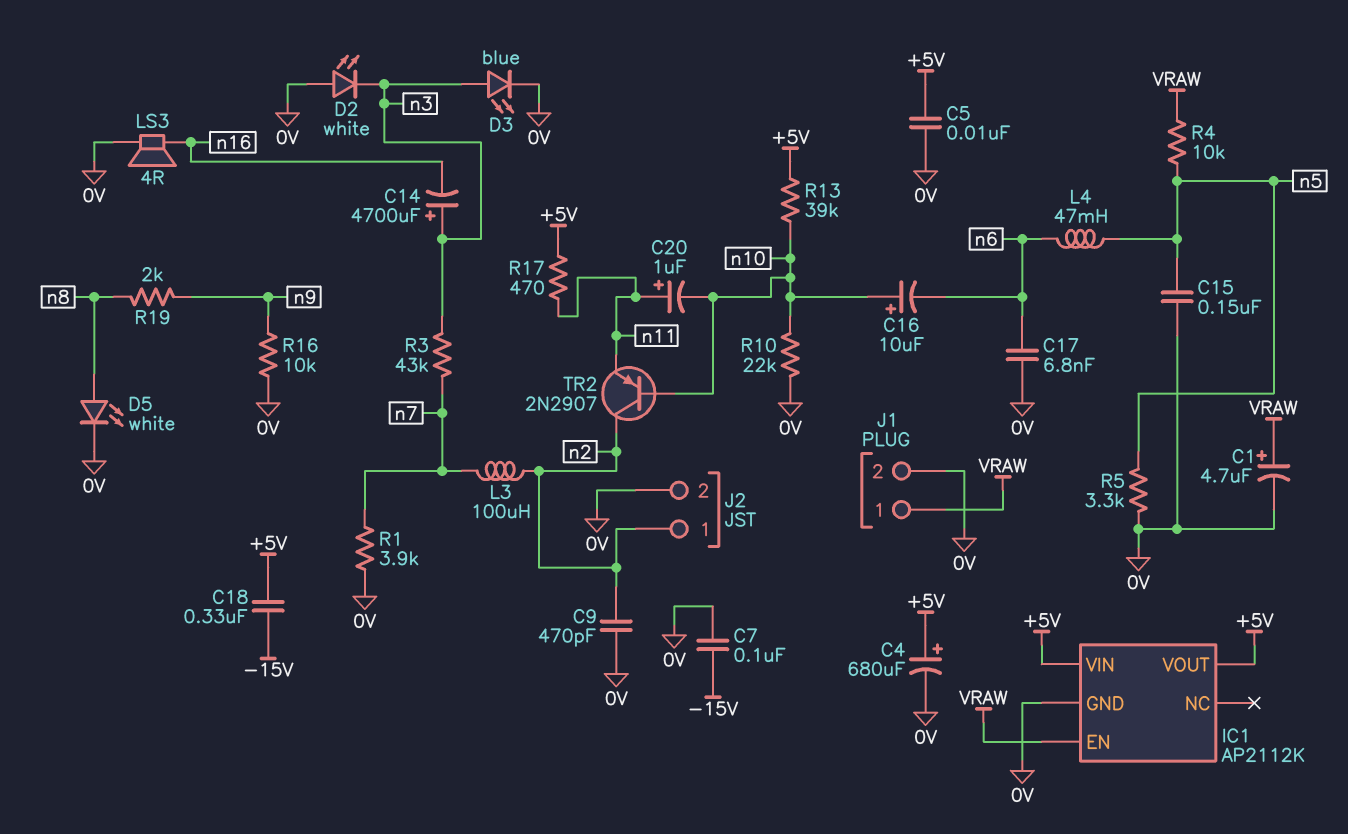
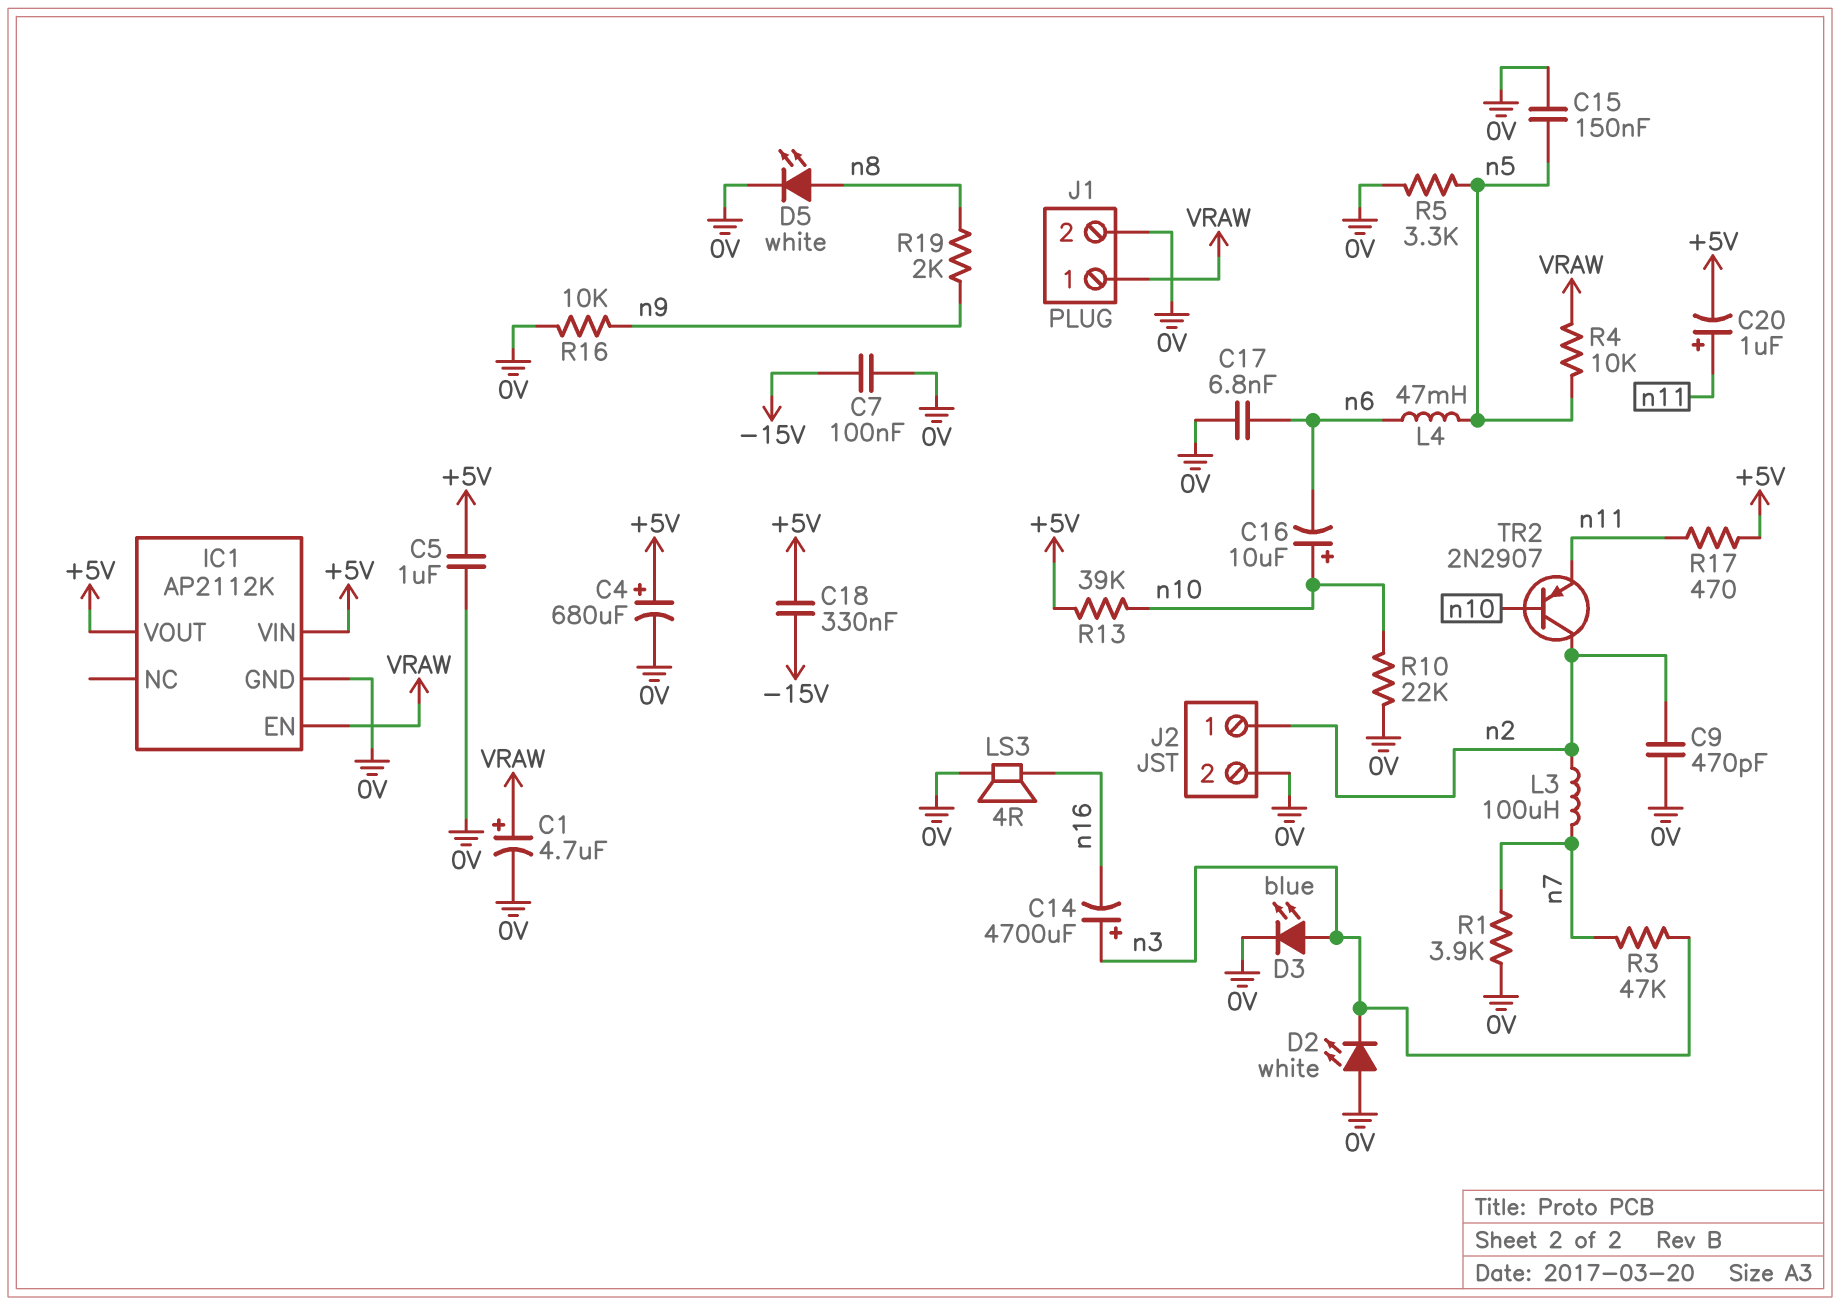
C5: 10nF (+5V, 0V) -> 1uF (+5V, 0V)
C20: 1uF (plus n11, minus n10) -> 1uF (plus n11, minus +5V)
R3: 43k (n3, n7) -> 47k (n3, n7)

